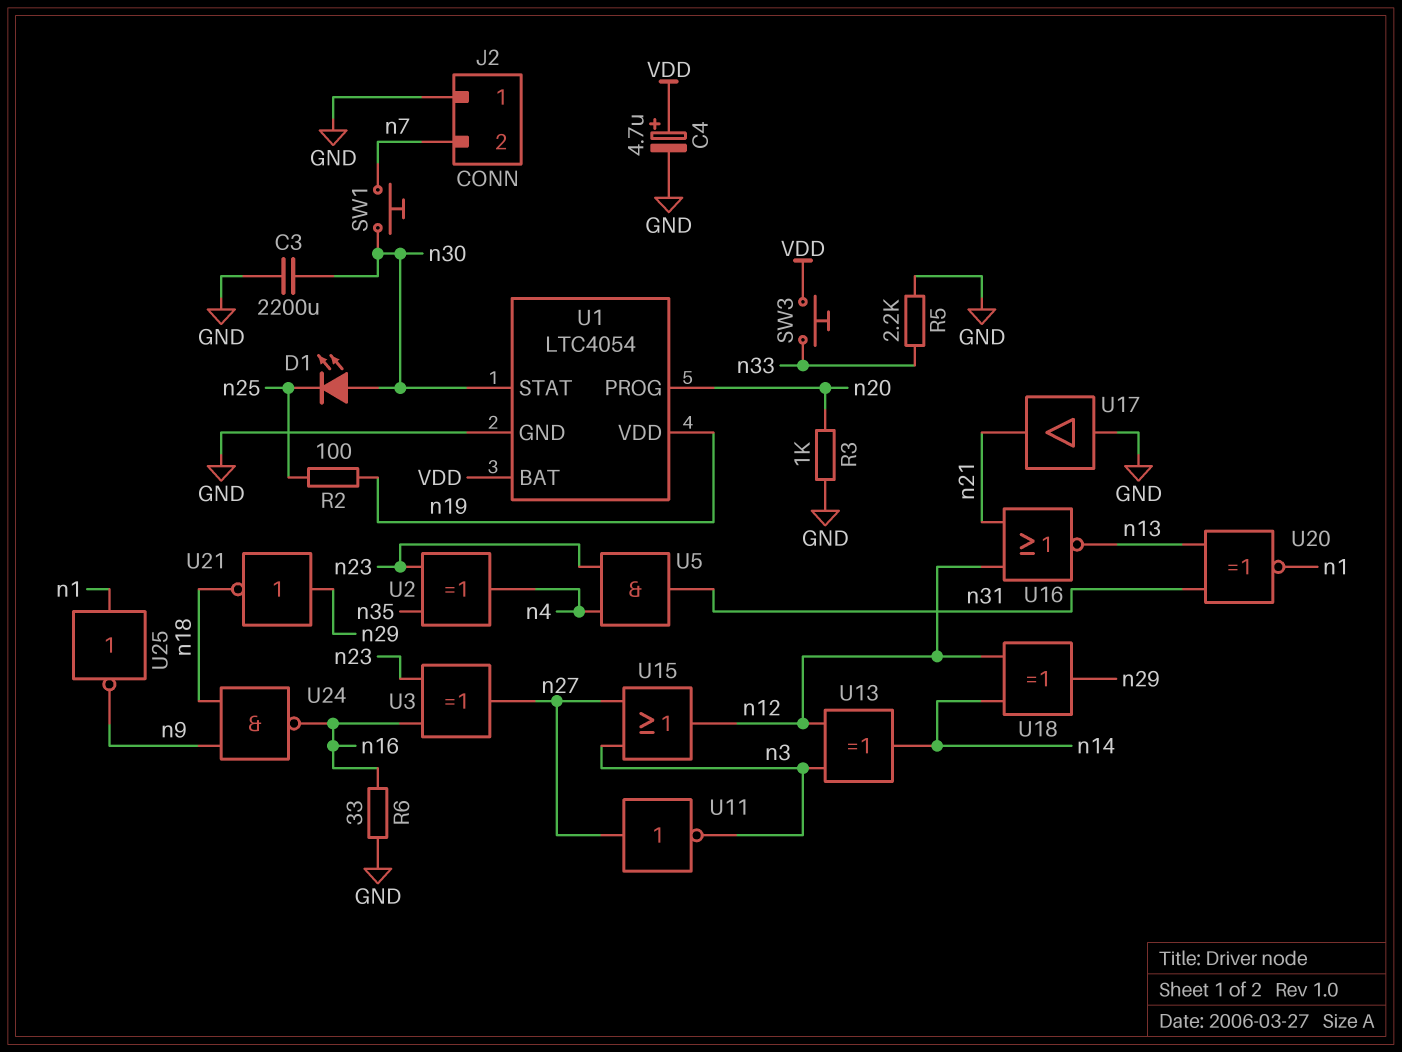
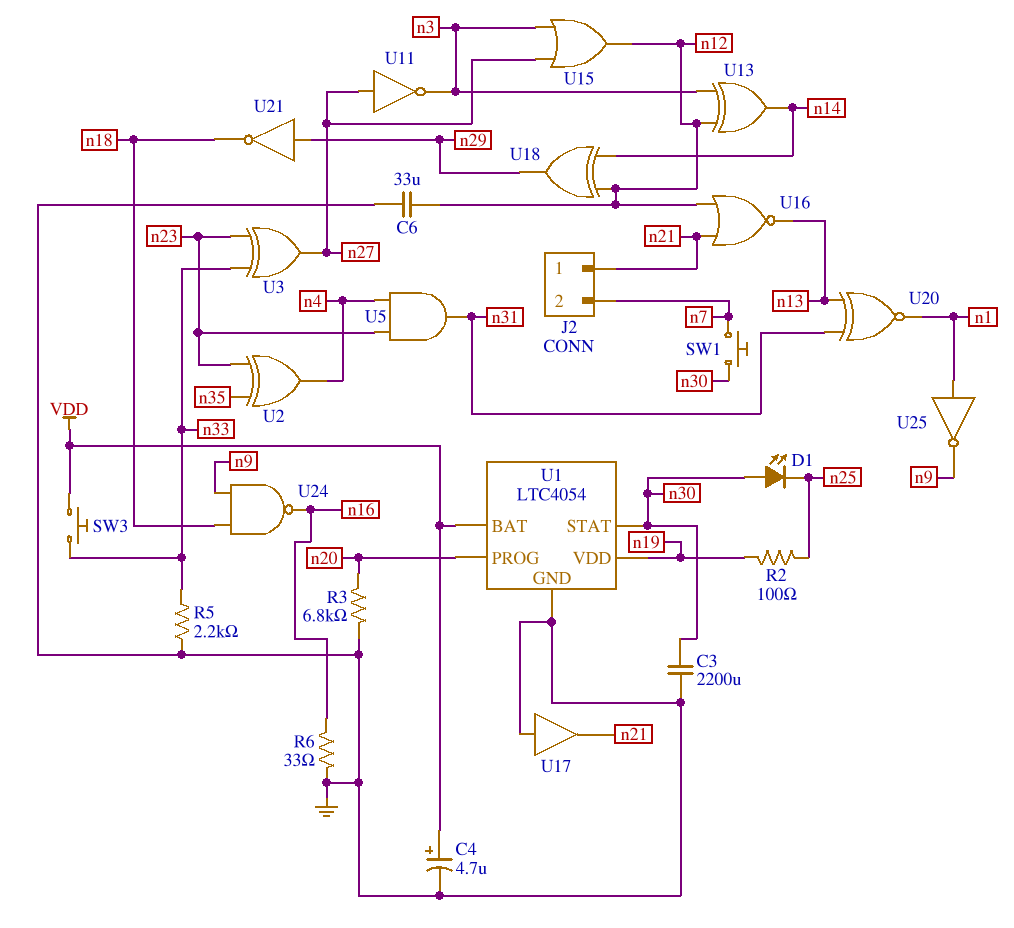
C6: none -> 33uF (GND, n12)
J2 pin 1: GND -> n21
R3: 1k (GND, n20) -> 6.8k (GND, n20)
U3: XOR (in n16, in n23, out n27) -> XOR (in n23, in n33, out n27)

